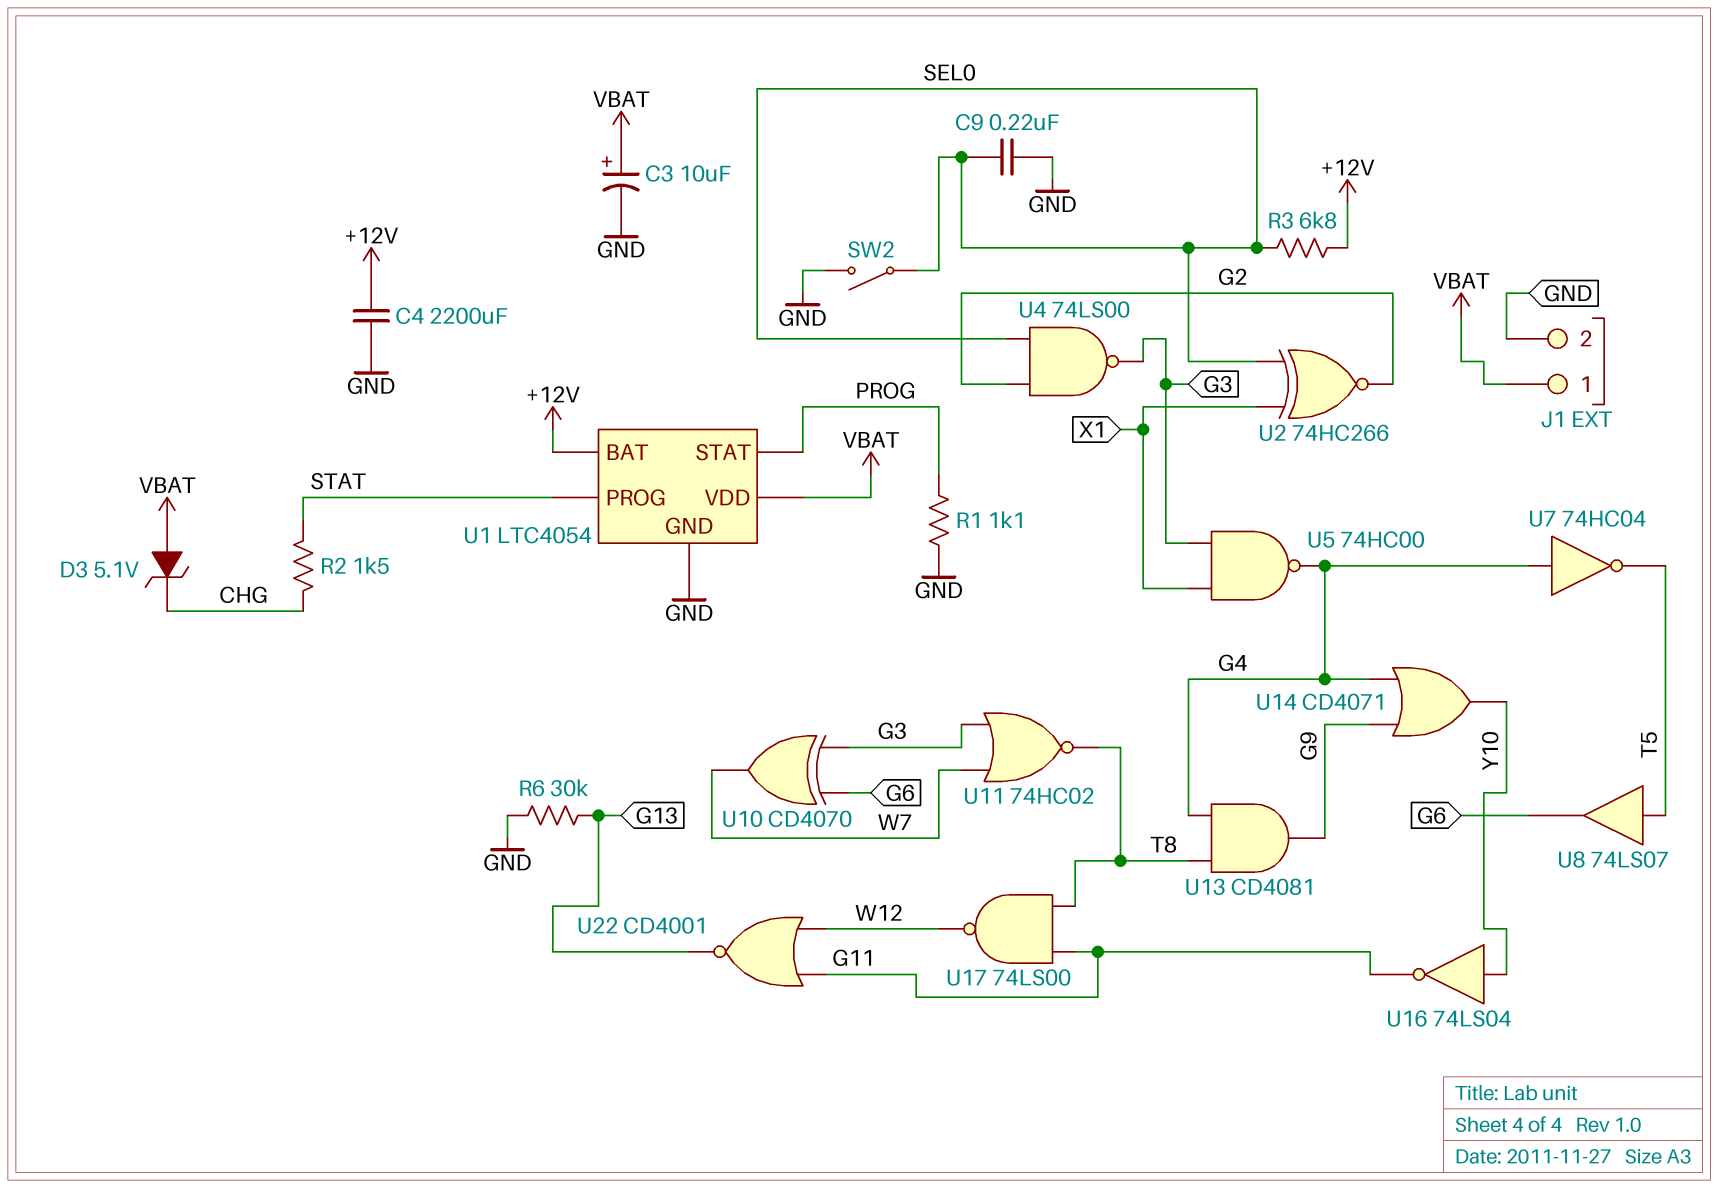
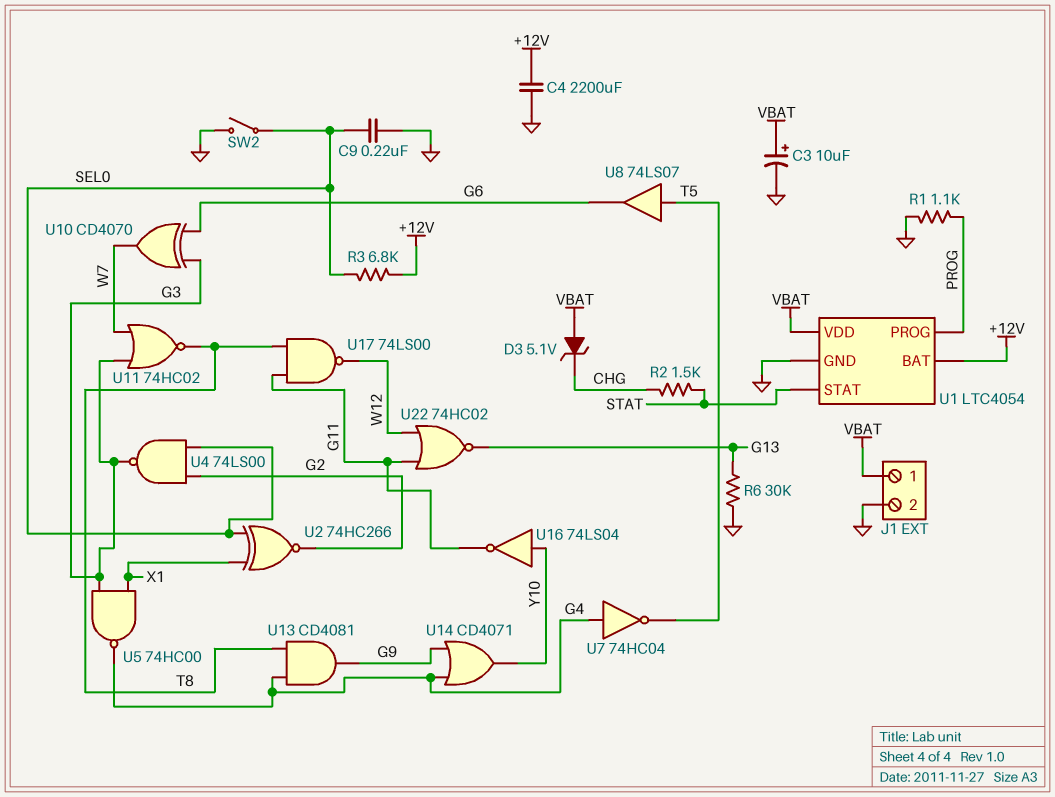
U1 pin PROG: STAT -> PROG
U1 pin STAT: PROG -> STAT
U22: NOR CD4001 (in G11, in W12, out G13) -> NOR 74HC02 (in G11, in W12, out G13)

